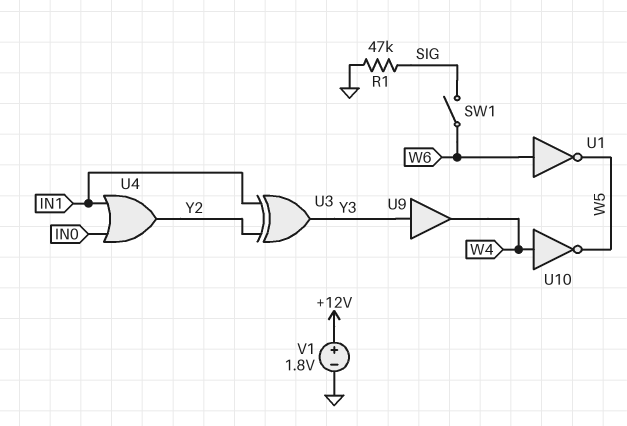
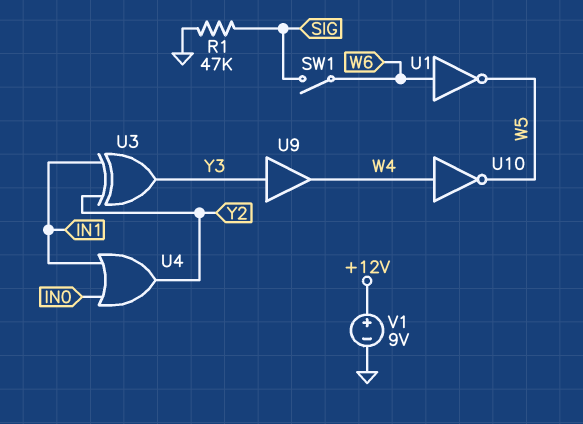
V1: 1.8V (plus +12V, minus GND) -> 9V (plus +12V, minus GND)

